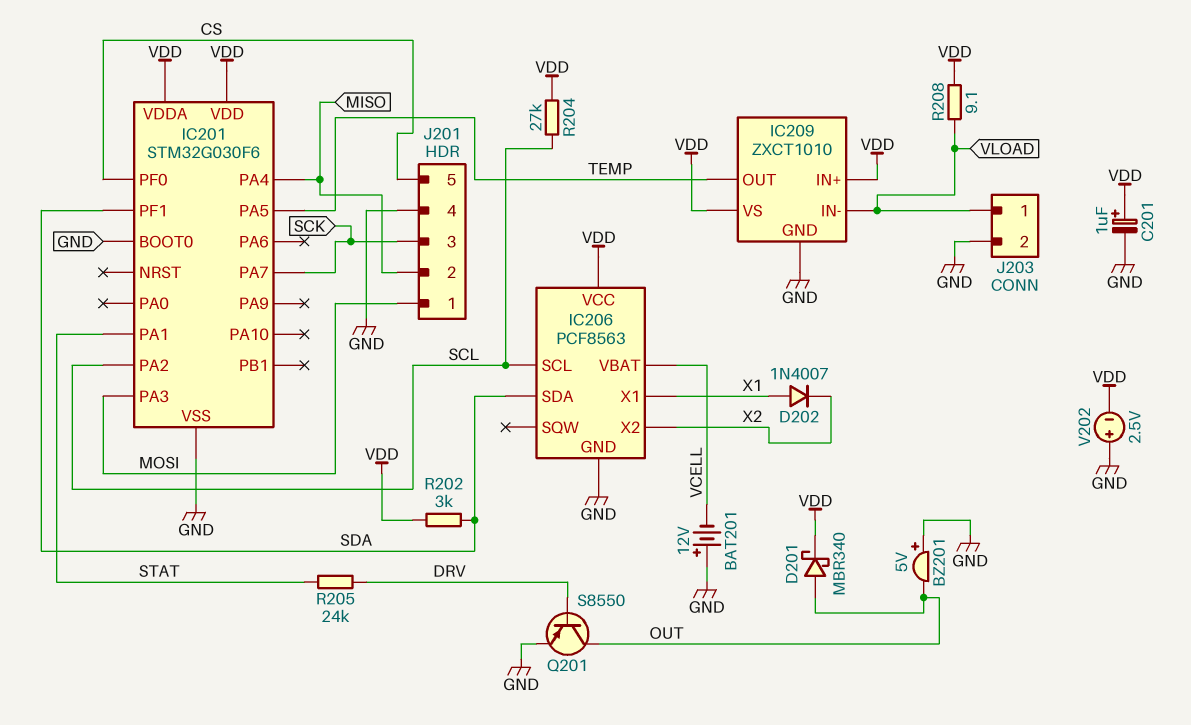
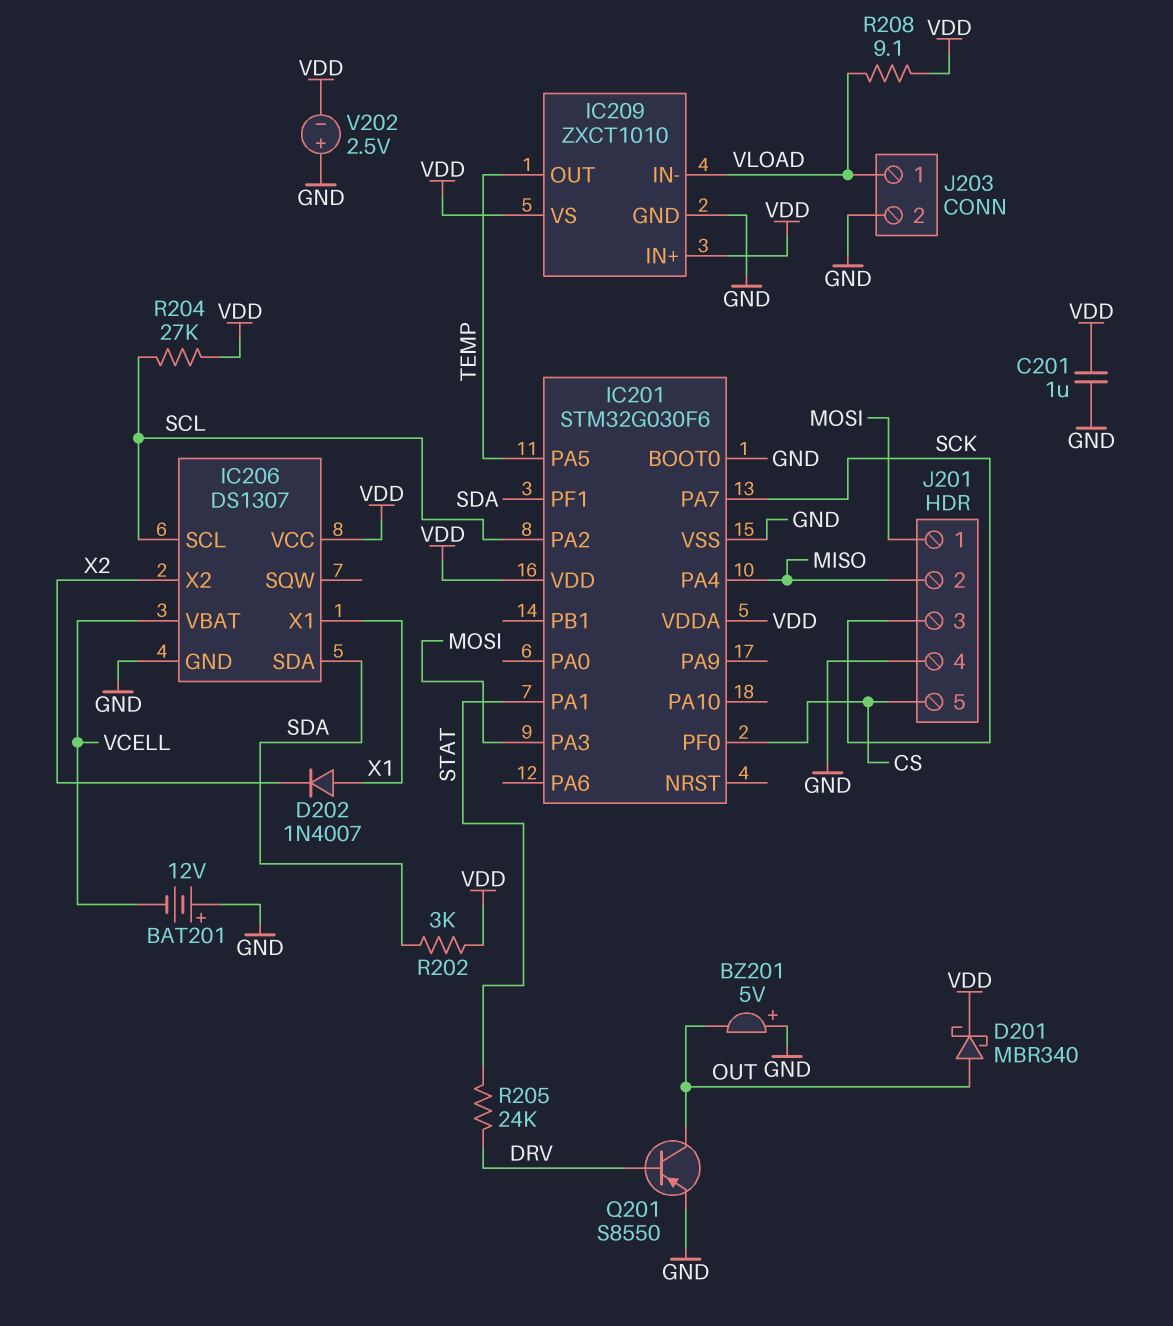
C201: 1uF (plus VDD, minus GND) -> 1uF (GND, VDD)
IC206: PCF8563 -> DS1307

